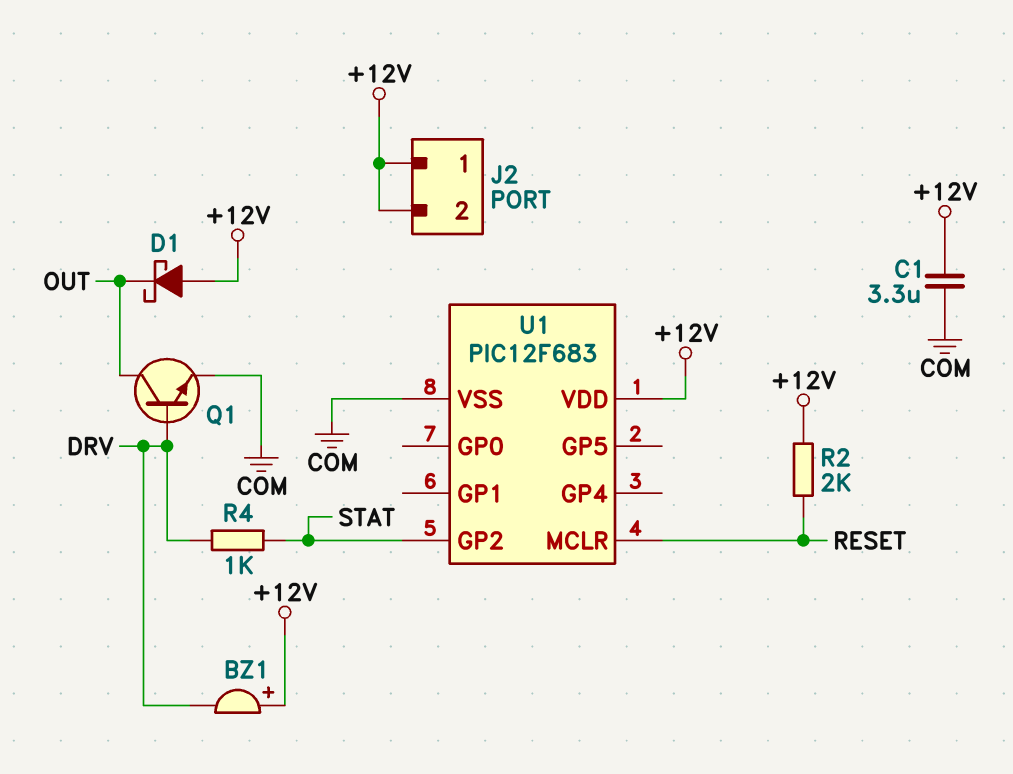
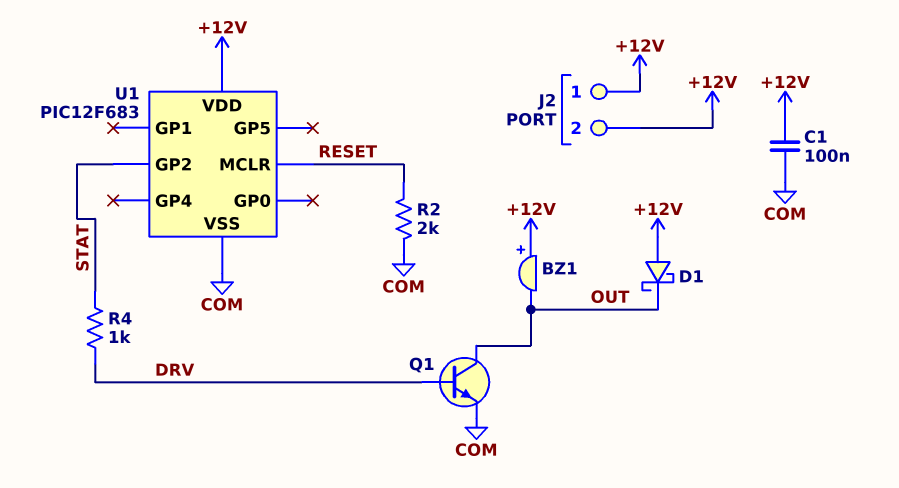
BZ1: buzzer (plus +12V, minus DRV) -> buzzer (plus +12V, minus OUT)
C1: 3.3uF (+12V, COM) -> 100nF (+12V, COM)
R2: 2k (+12V, RESET) -> 2k (COM, RESET)

